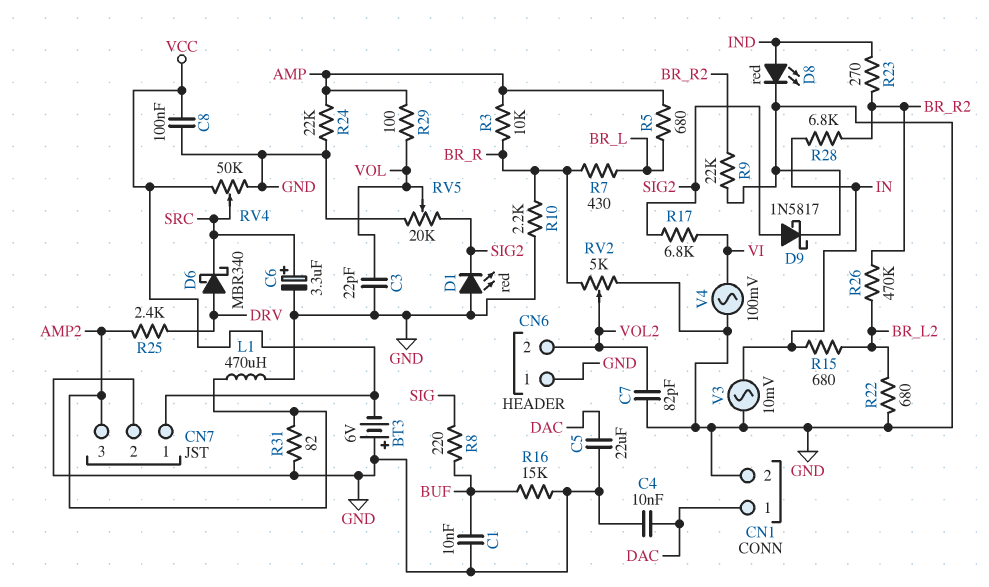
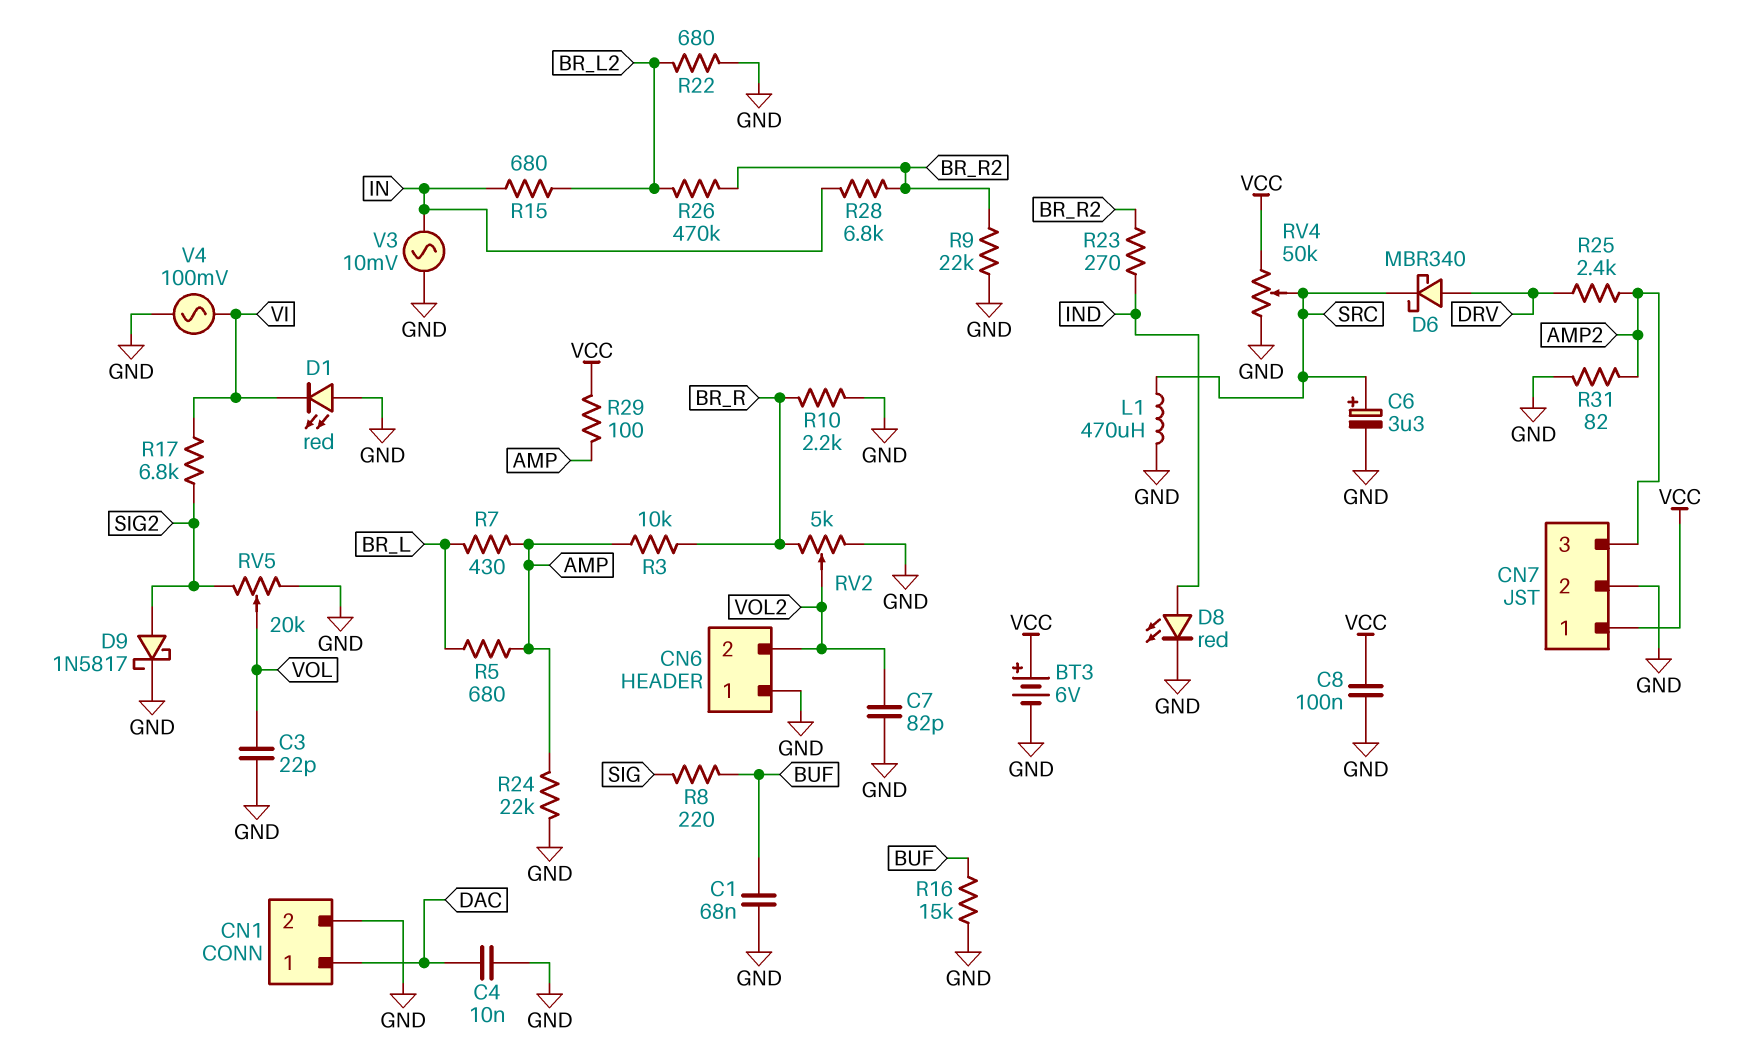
BT3: 6V (plus GND, minus VCC) -> 6V (plus VCC, minus GND)
C1: 10nF (BUF, GND) -> 68nF (BUF, GND)
C5: 22uF (DAC, GND) -> none
D1: LED red (A GND, K SIG2) -> LED red (A GND, K VI)
L1: 470uH (AMP2, GND) -> 470uH (GND, SRC)
R7: 430 (BR_L, BR_R) -> 430 (AMP, BR_L)
R29: 100 (AMP, VOL) -> 100 (AMP, VCC)

